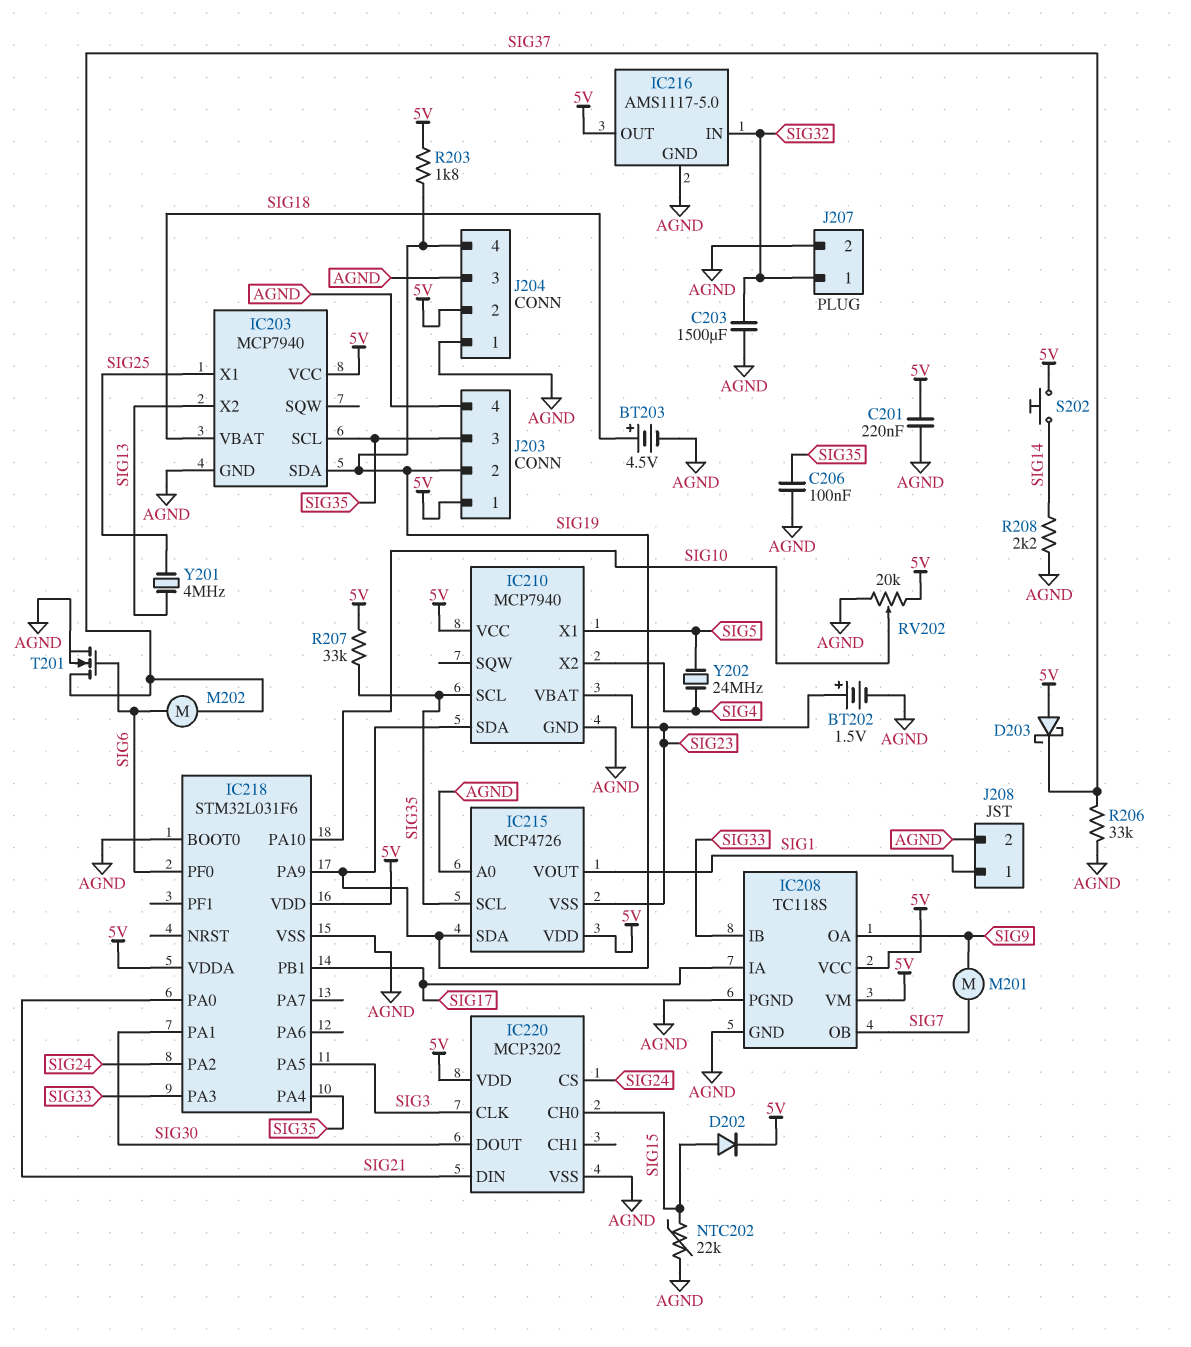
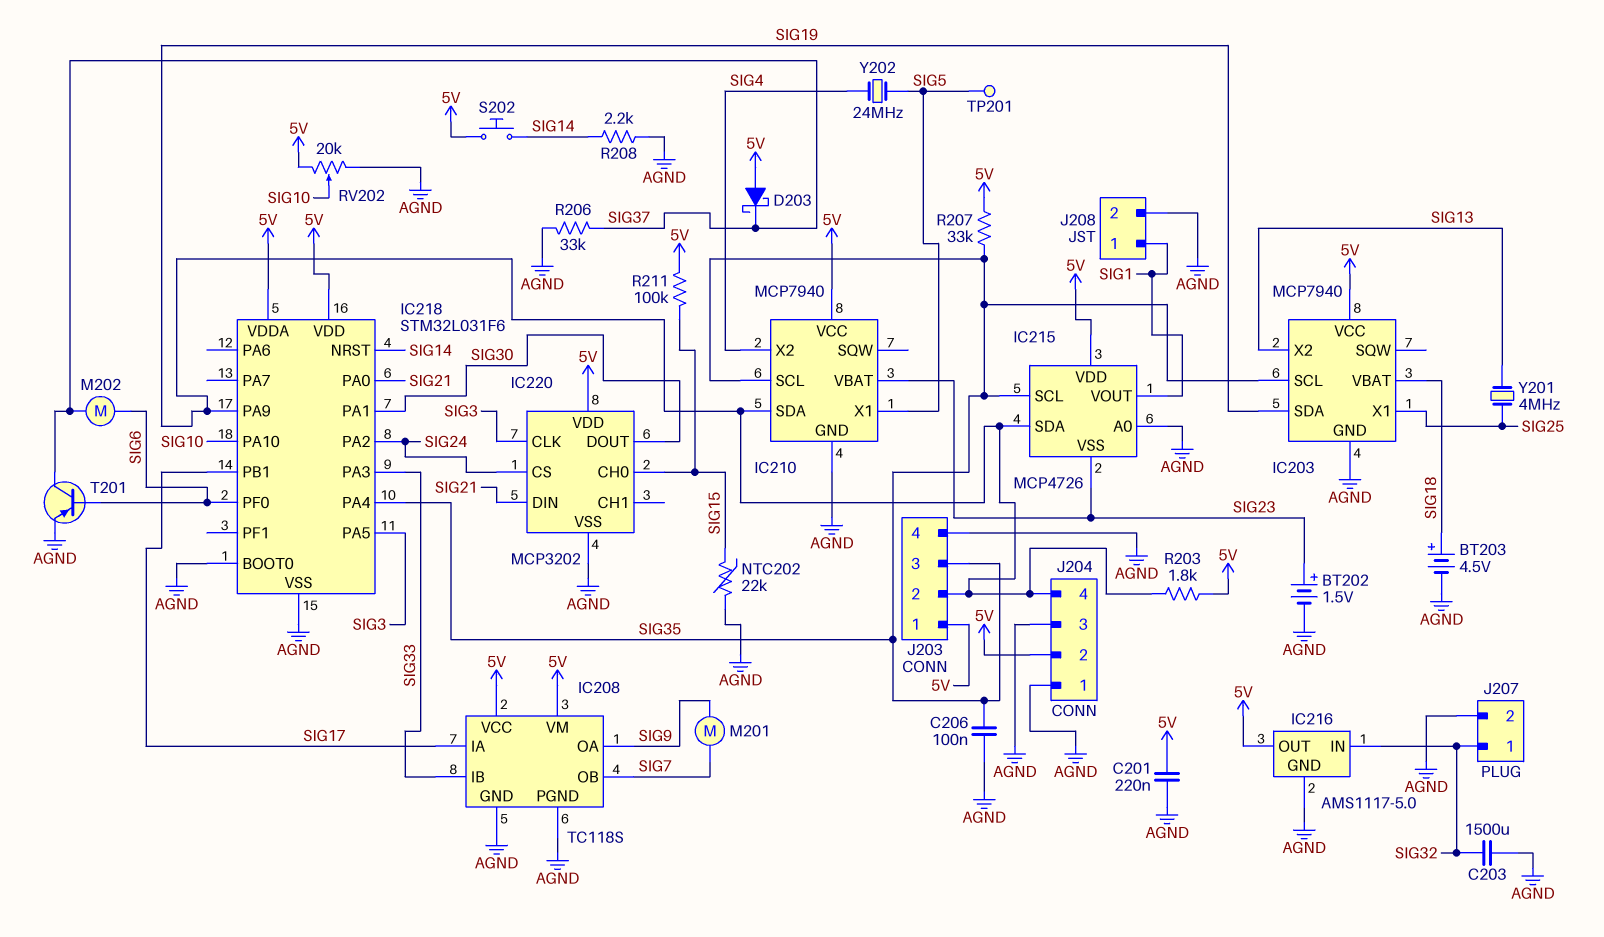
D202: diode (A SIG15, K 5V) -> none
IC218 pin NRST: none -> SIG14
R211: none -> 100k (5V, SIG15)
T201: NMOS (G SIG6, D SIG37, S AGND) -> PNP (B SIG6, C SIG37, E AGND)
TP201: none -> test point (SIG5)

